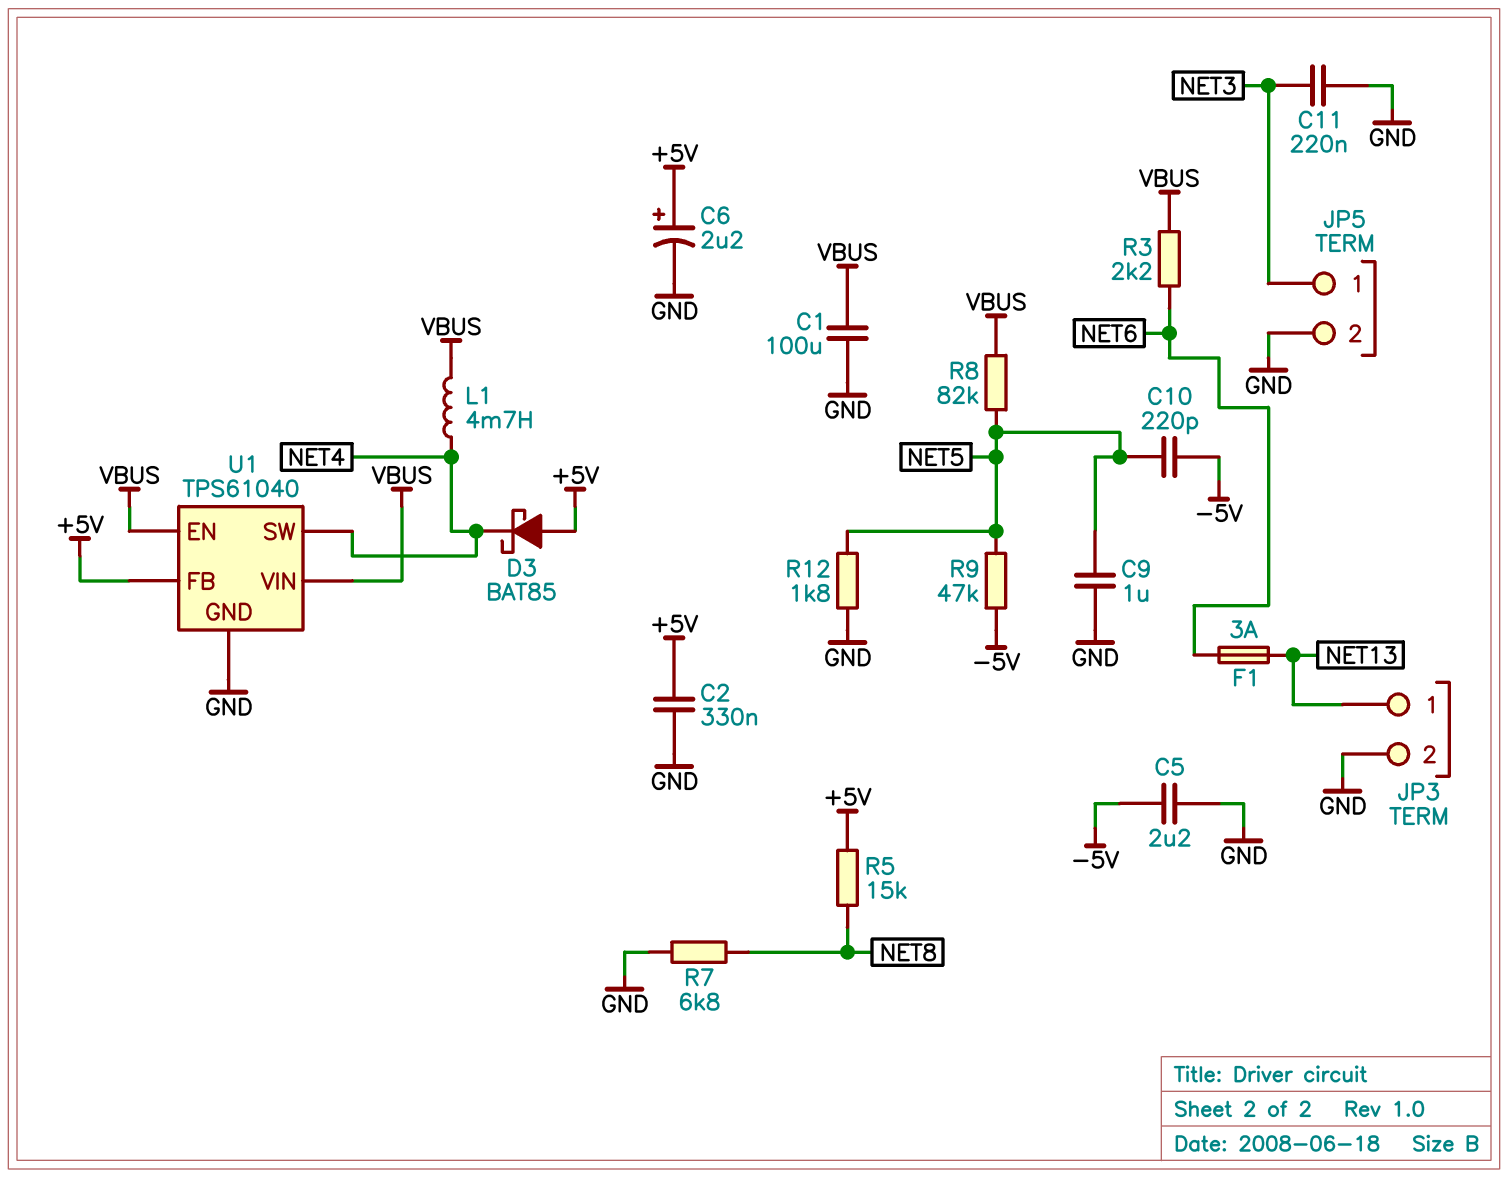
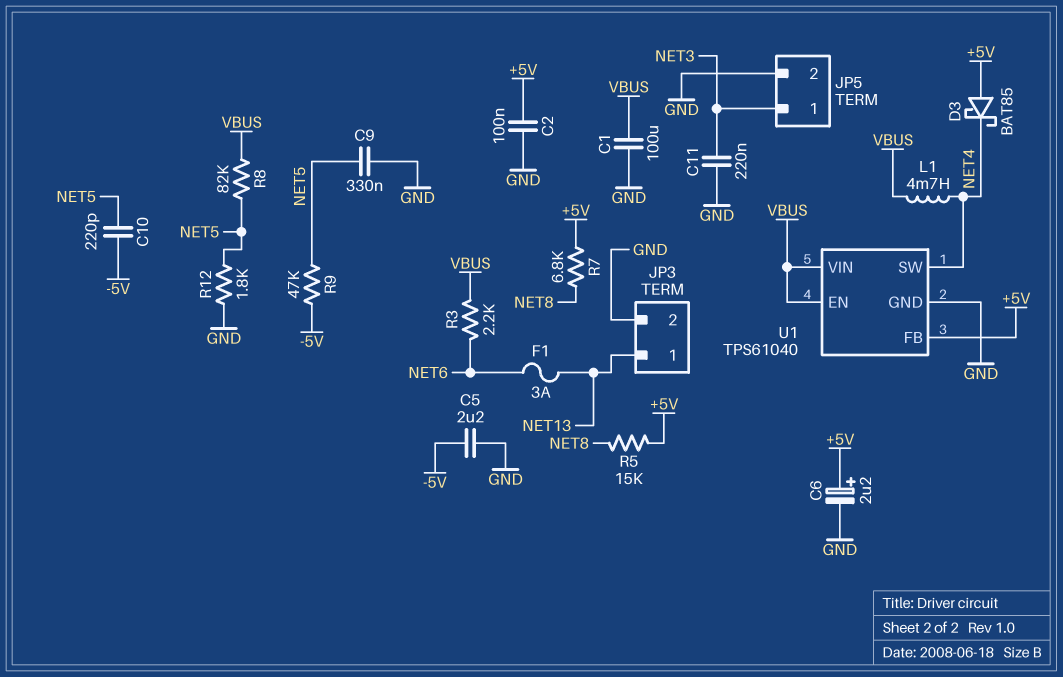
C2: 330nF (+5V, GND) -> 100nF (+5V, GND)
C9: 1uF (GND, NET5) -> 330nF (GND, NET5)
R7: 6.8k (GND, NET8) -> 6.8k (+5V, NET8)

